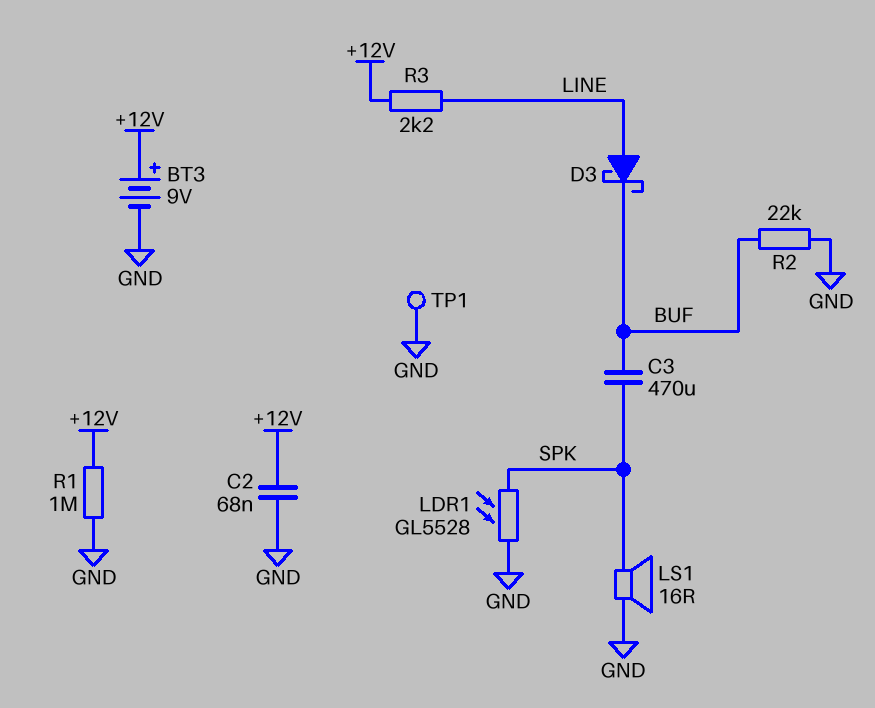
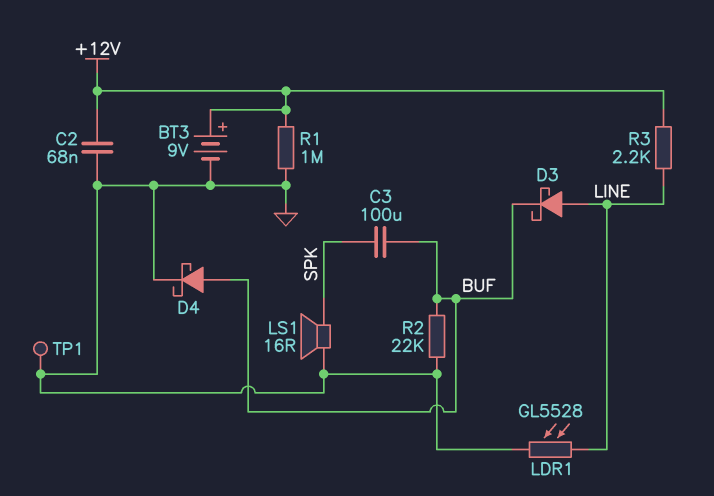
C3: 470uF (BUF, SPK) -> 100uF (BUF, SPK)
D4: none -> schottky (A BUF, K GND)
LDR1: GL5528 (GND, SPK) -> GL5528 (GND, LINE)

